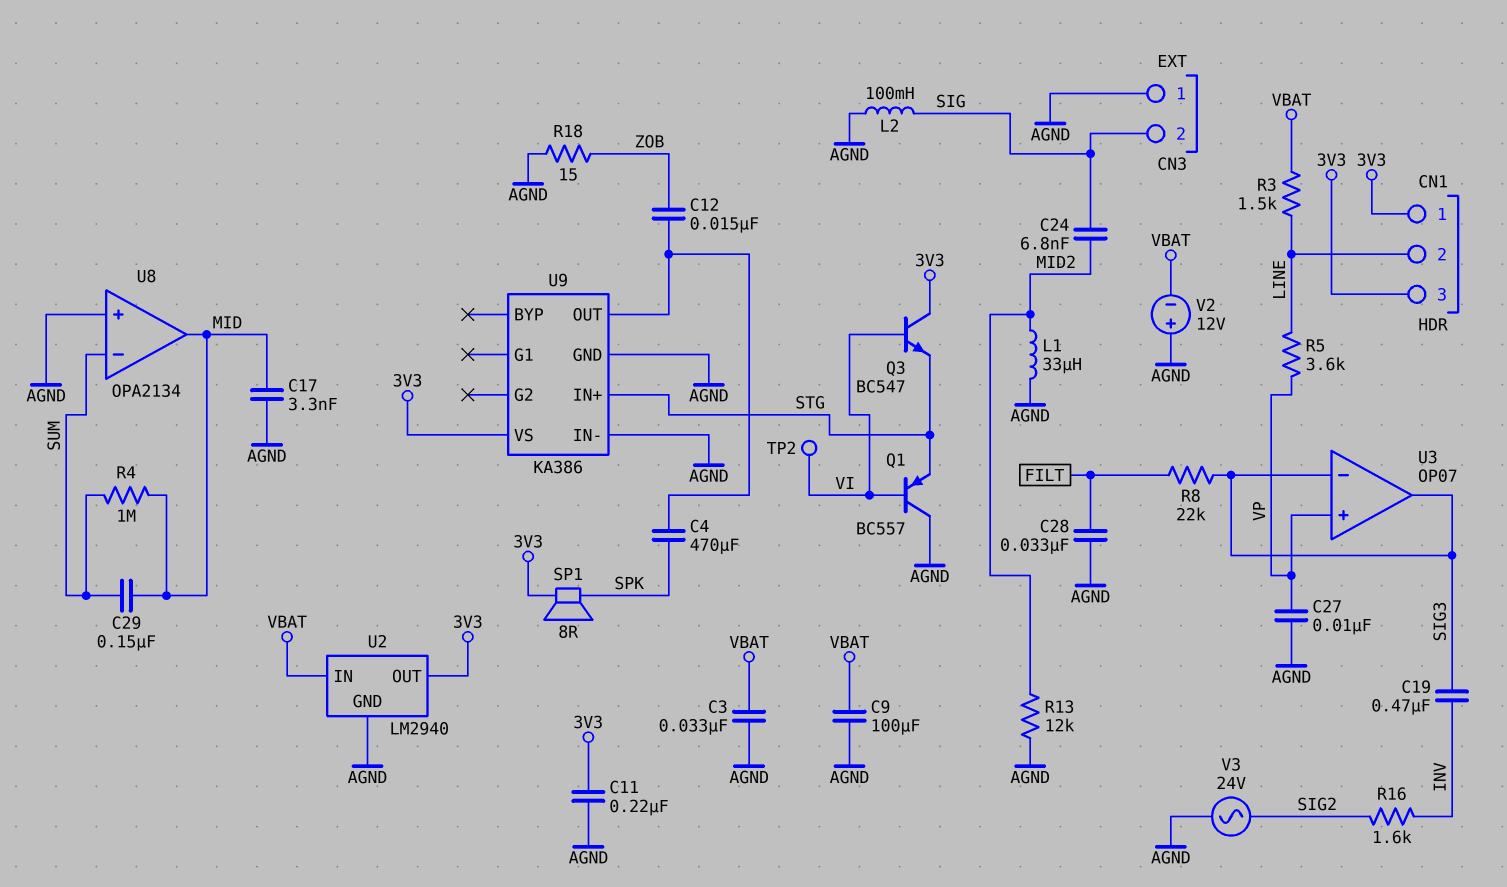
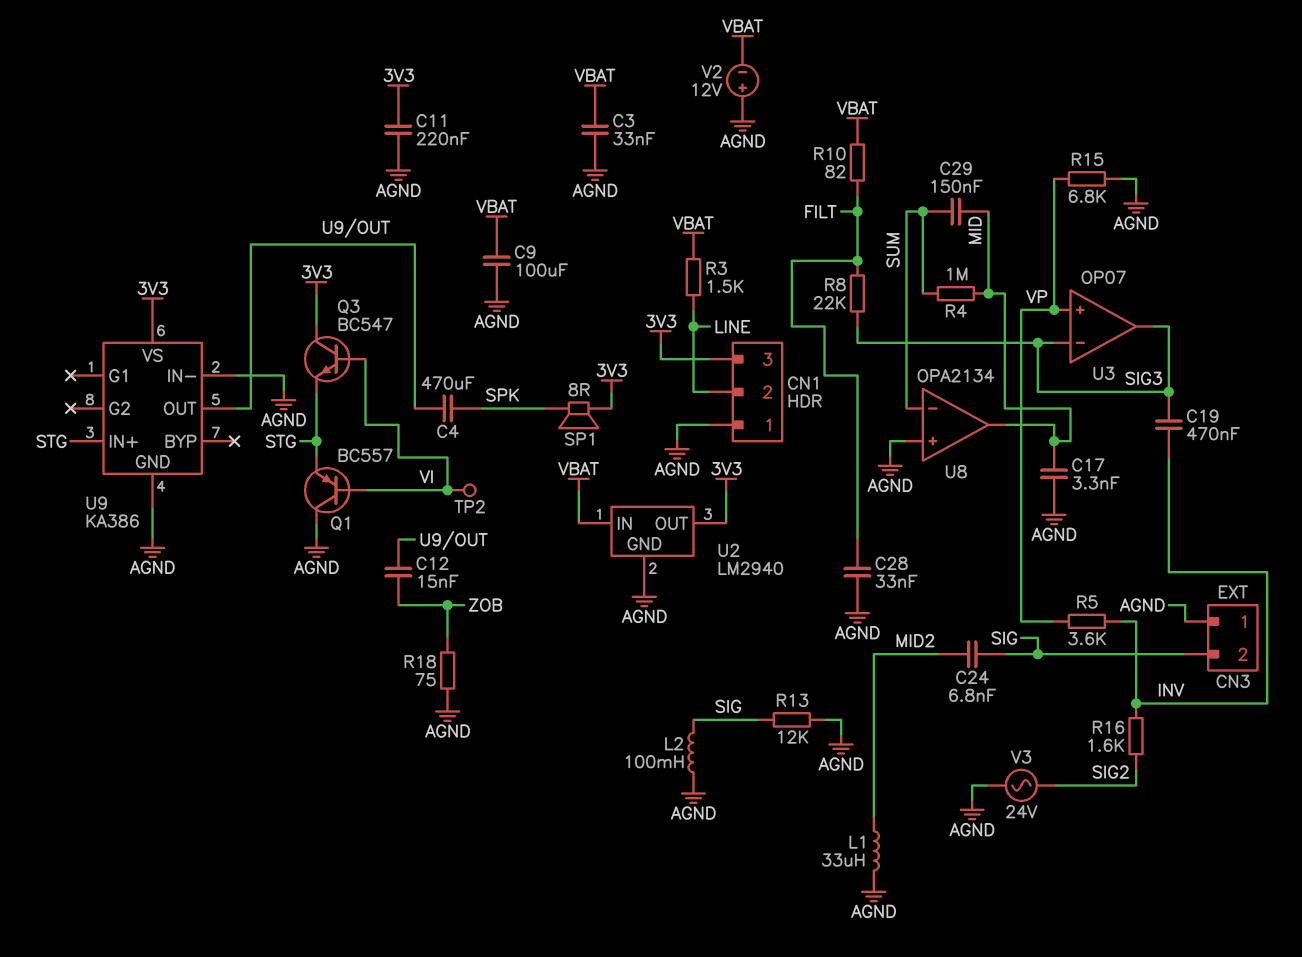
C27: 10nF (AGND, VP) -> none
CN1 pin 1: 3V3 -> AGND
R5: 3.6k (LINE, VP) -> 3.6k (INV, VP)
R10: none -> 82 (FILT, VBAT)
R13: 12k (AGND, MID2) -> 12k (AGND, SIG)
R15: none -> 6.8k (AGND, VP)
R18: 15 (AGND, ZOB) -> 75 (AGND, ZOB)

